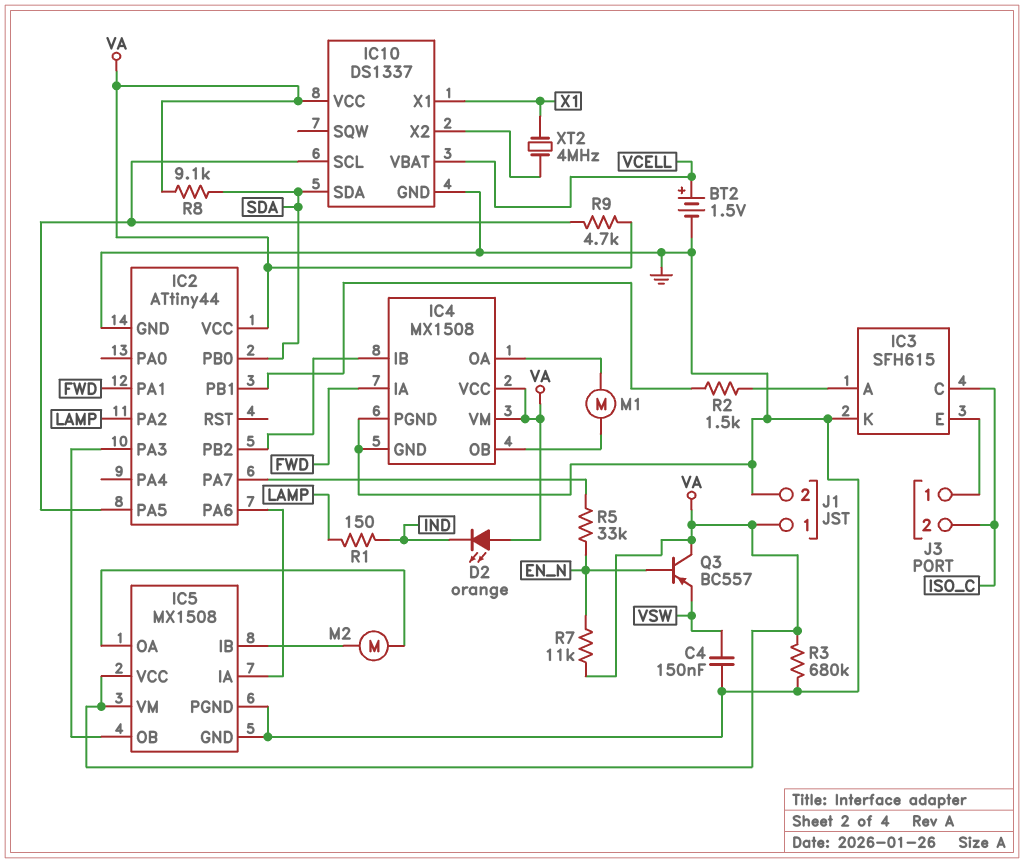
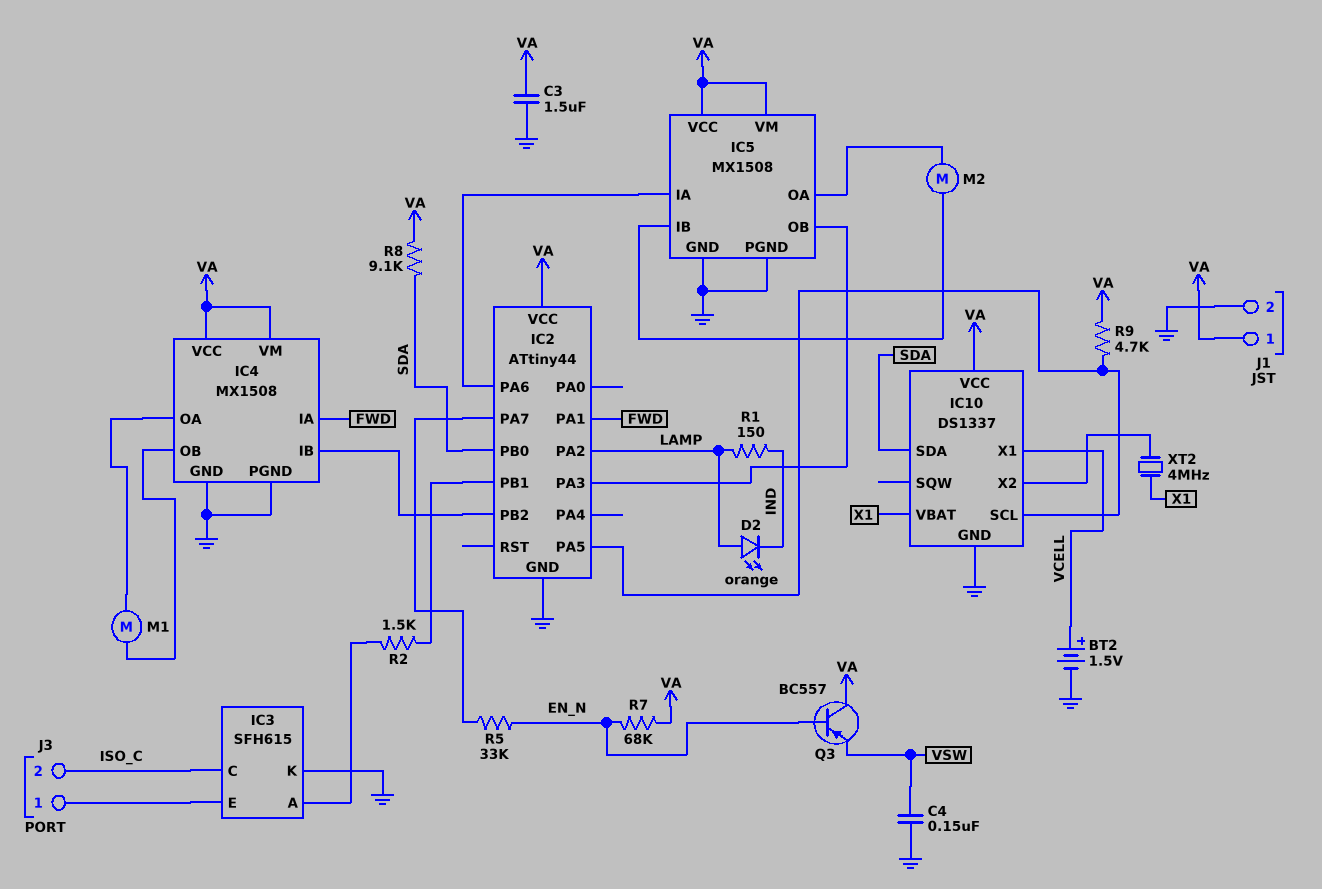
C3: none -> 1.5uF (GND, VA)
D2: LED orange (A VA, K IND) -> LED orange (A LAMP, K IND)
IC10 pin VBAT: VCELL -> X1
IC10 pin X1: X1 -> VCELL
R3: 680k (GND, VA) -> none
R7: 11k (EN_N, VA) -> 68k (EN_N, VA)

